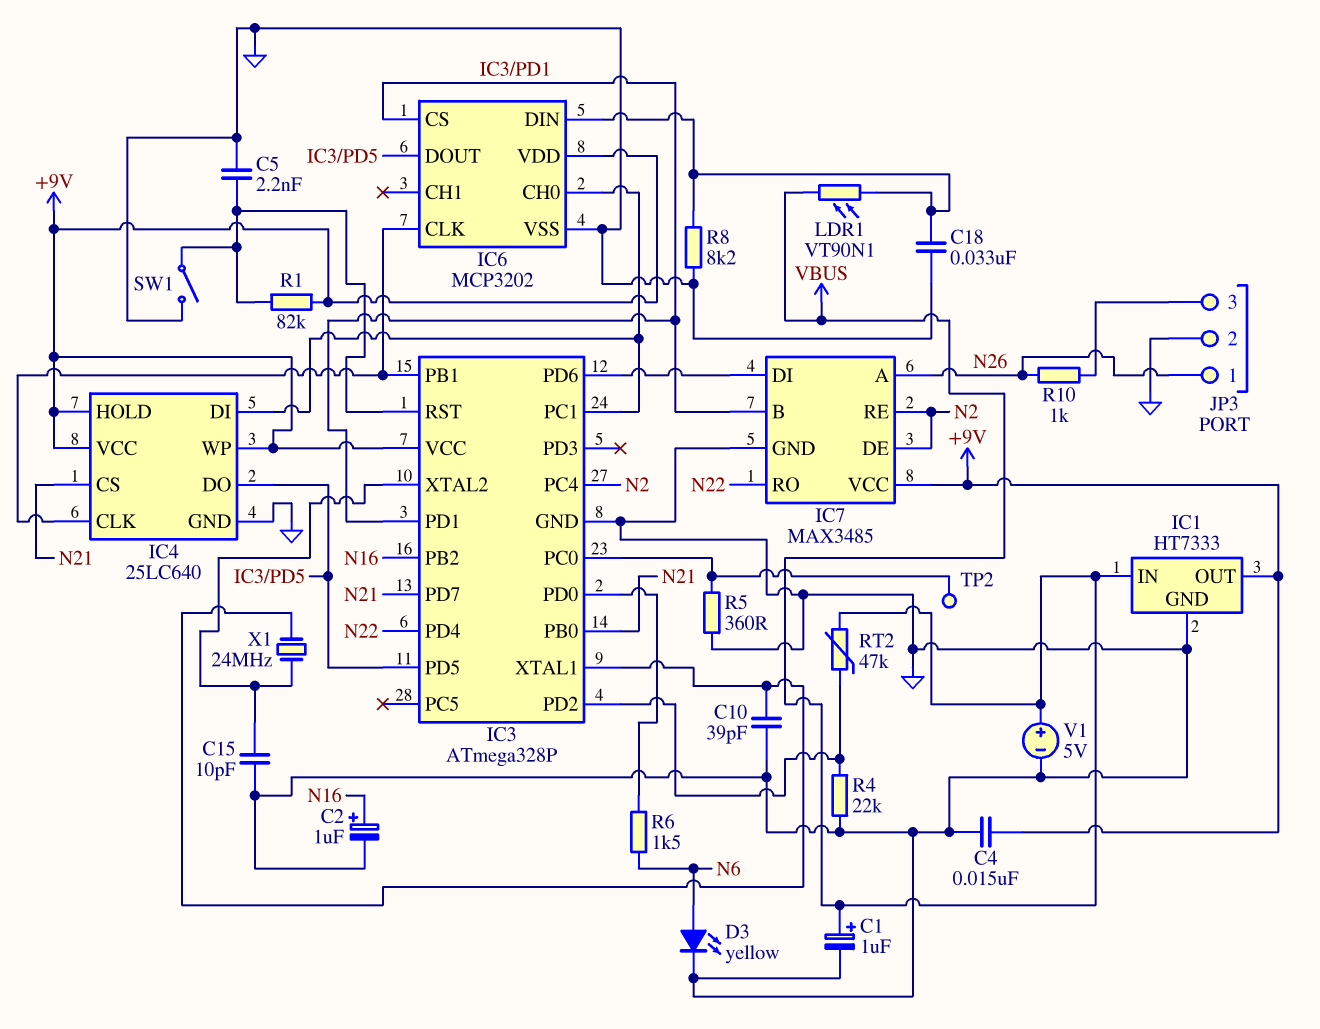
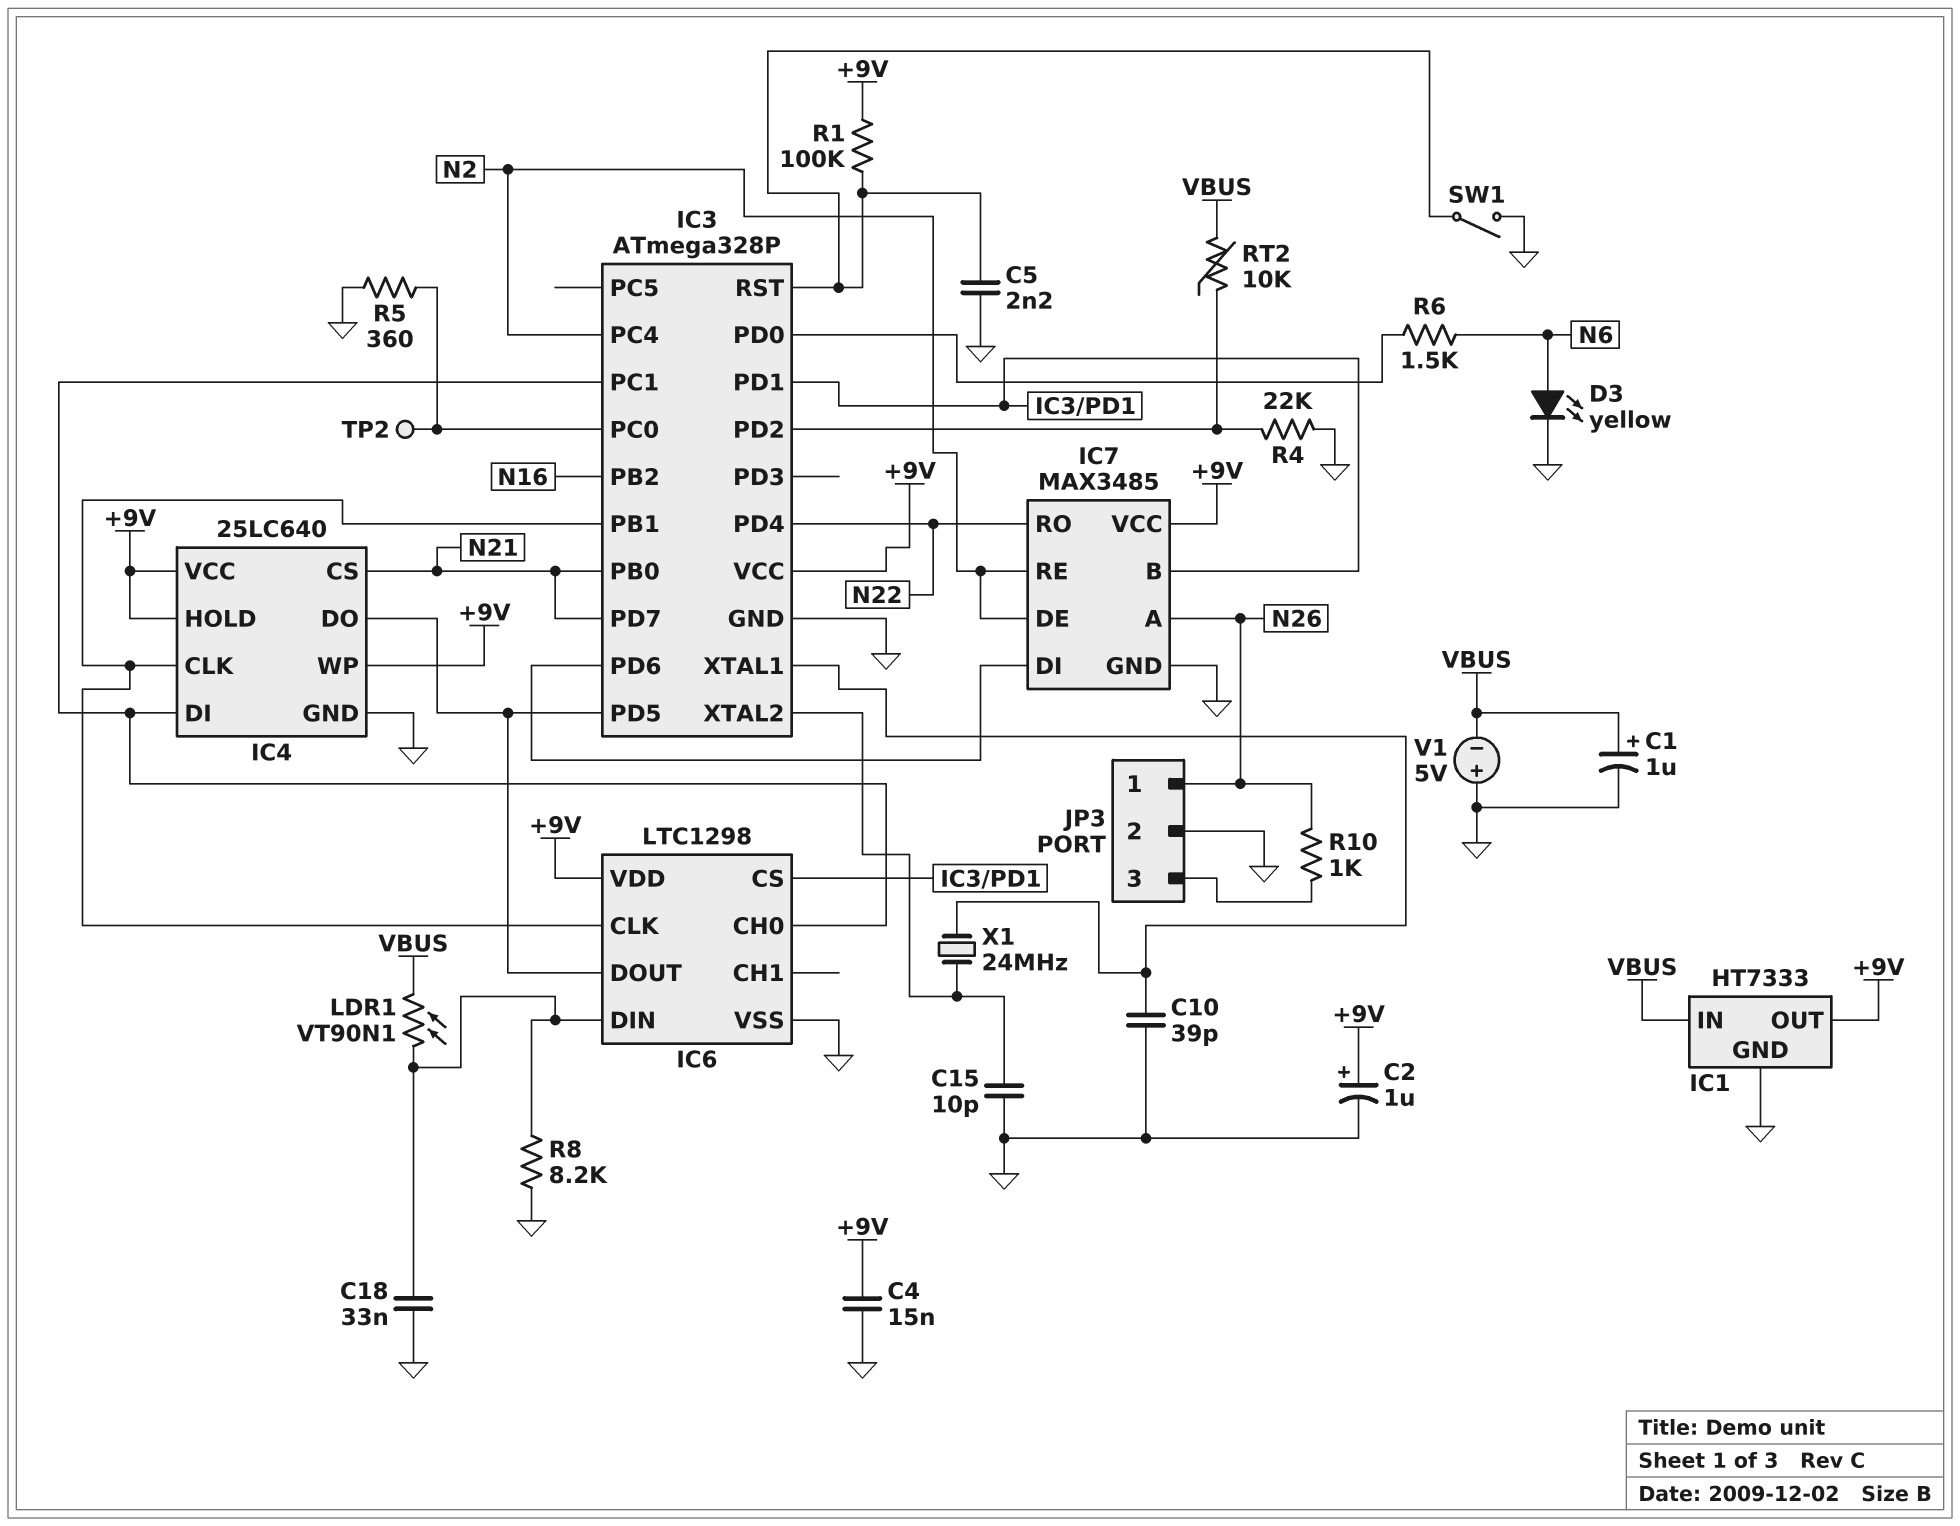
C2: 1uF (plus N16, minus GND) -> 1uF (plus +9V, minus GND)
IC6: MCP3202 -> LTC1298
R1: 82k (+9V, IC3/RST) -> 100k (+9V, IC3/RST)
RT2: 47k (IC3/PD2, VBUS) -> 10k (IC3/PD2, VBUS)
V1: 5V (plus VBUS, minus GND) -> 5V (plus GND, minus VBUS)

